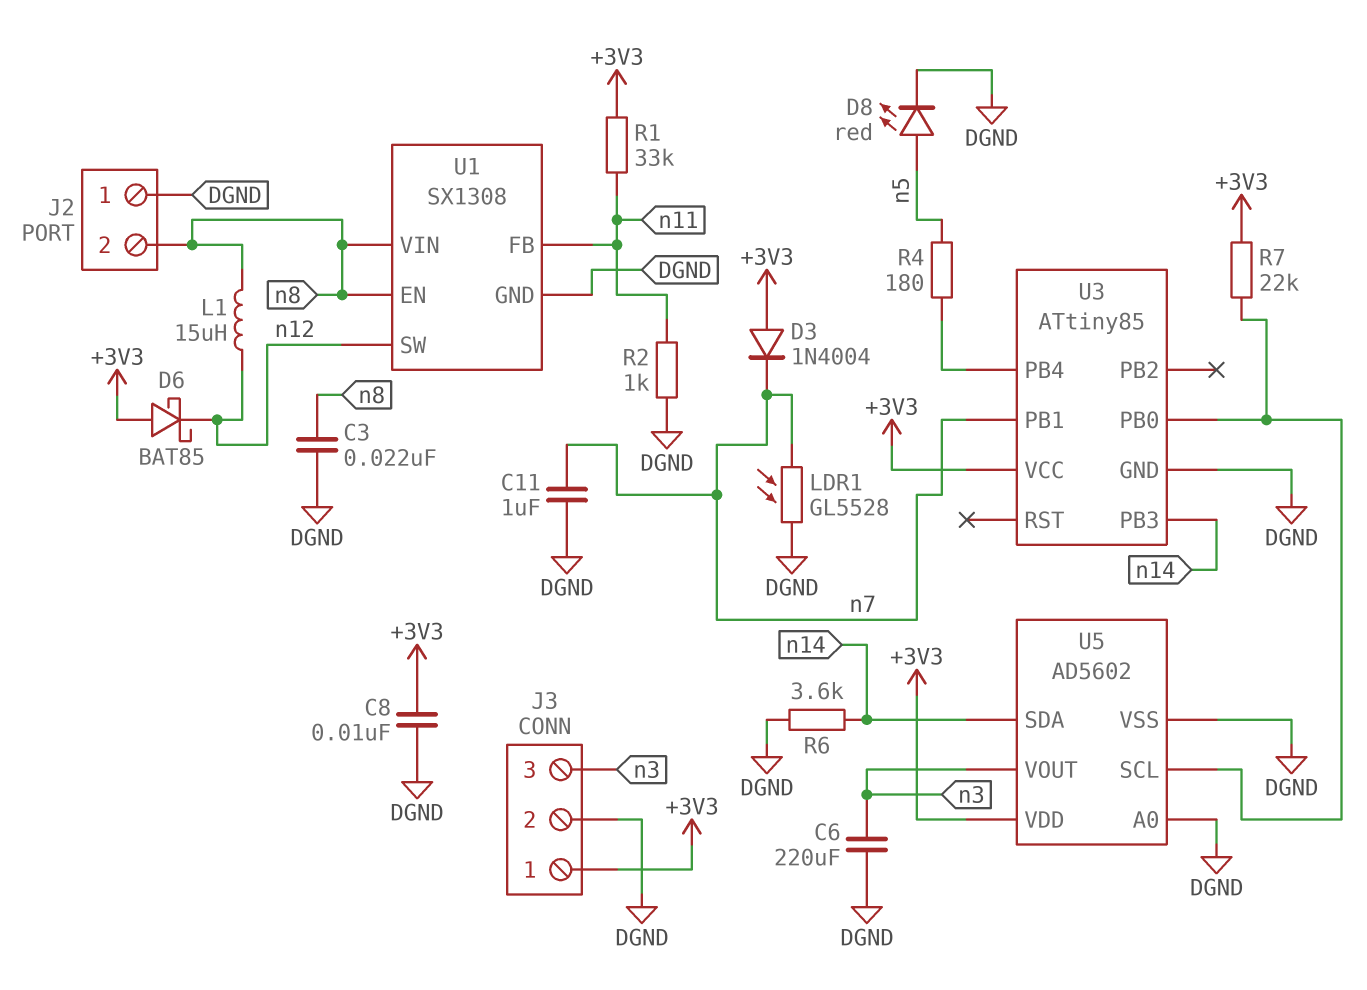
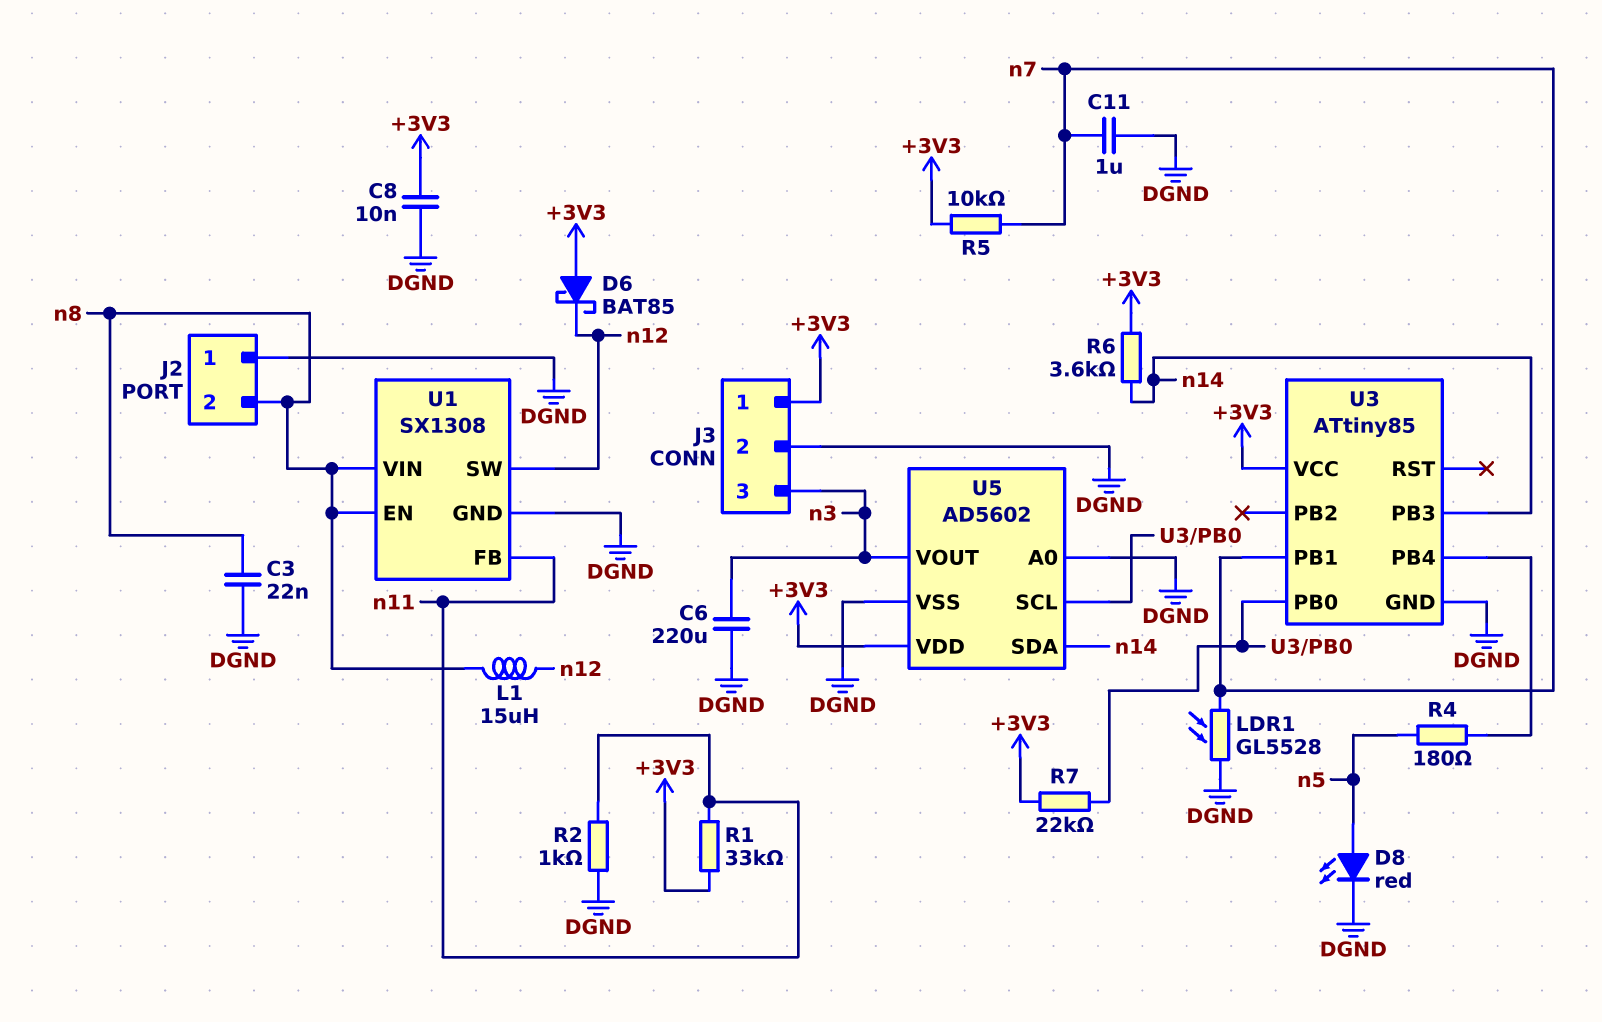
D3: diode 1N4004 (A +3V3, K n7) -> none
R5: none -> 10k (+3V3, n7)
R6: 3.6k (DGND, n14) -> 3.6k (+3V3, n14)

